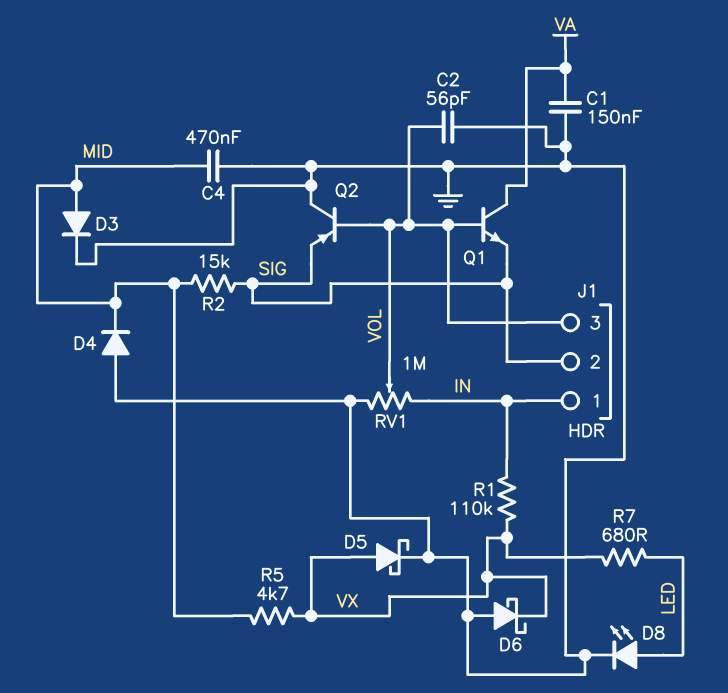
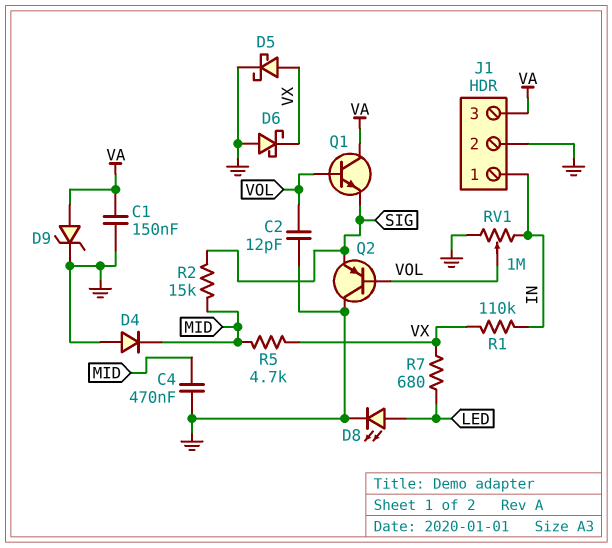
C2: 56pF (GND, VOL) -> 12pF (GND, VOL)
D3: diode (A MID, K GND) -> none
D9: none -> zener (A VA, K GND)
J1 pin 2: SIG -> GND
J1 pin 3: VOL -> VA

